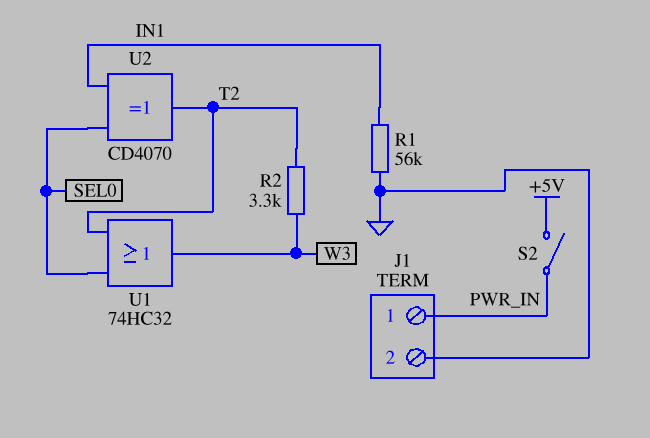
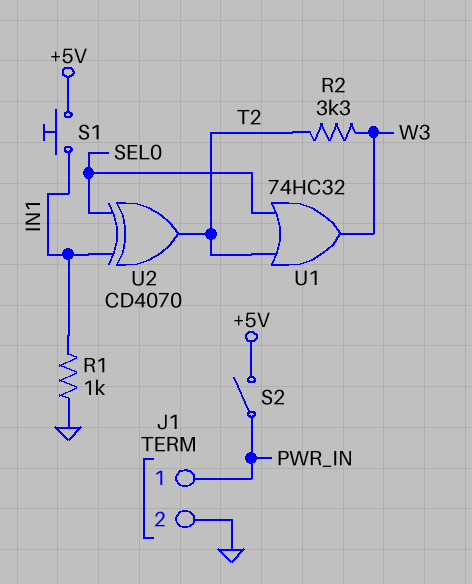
R1: 56k (GND, IN1) -> 1k (GND, IN1)
S1: none -> button (+5V, IN1)

